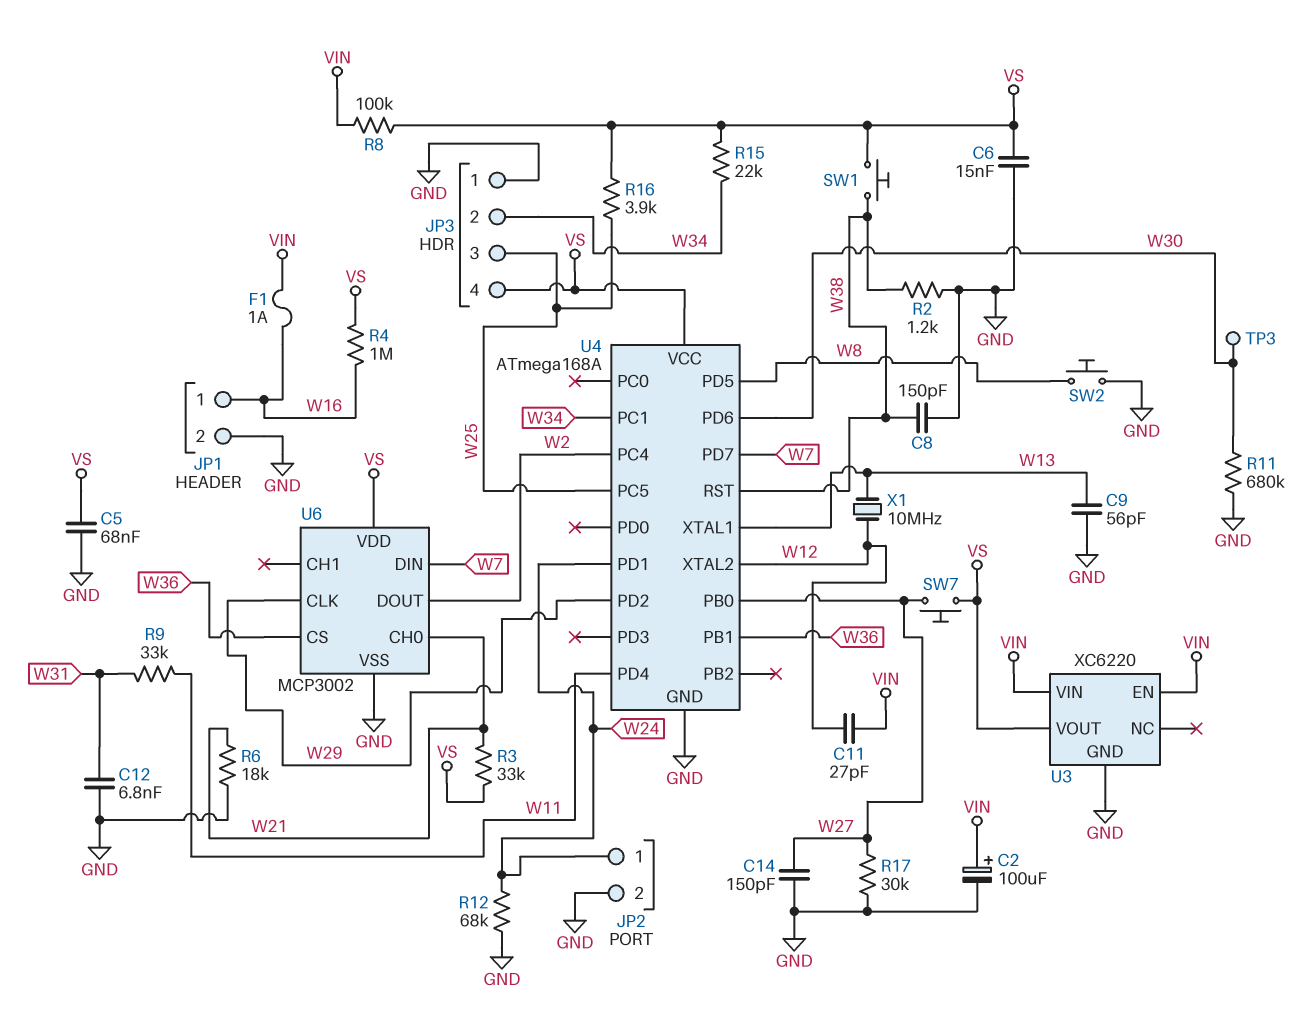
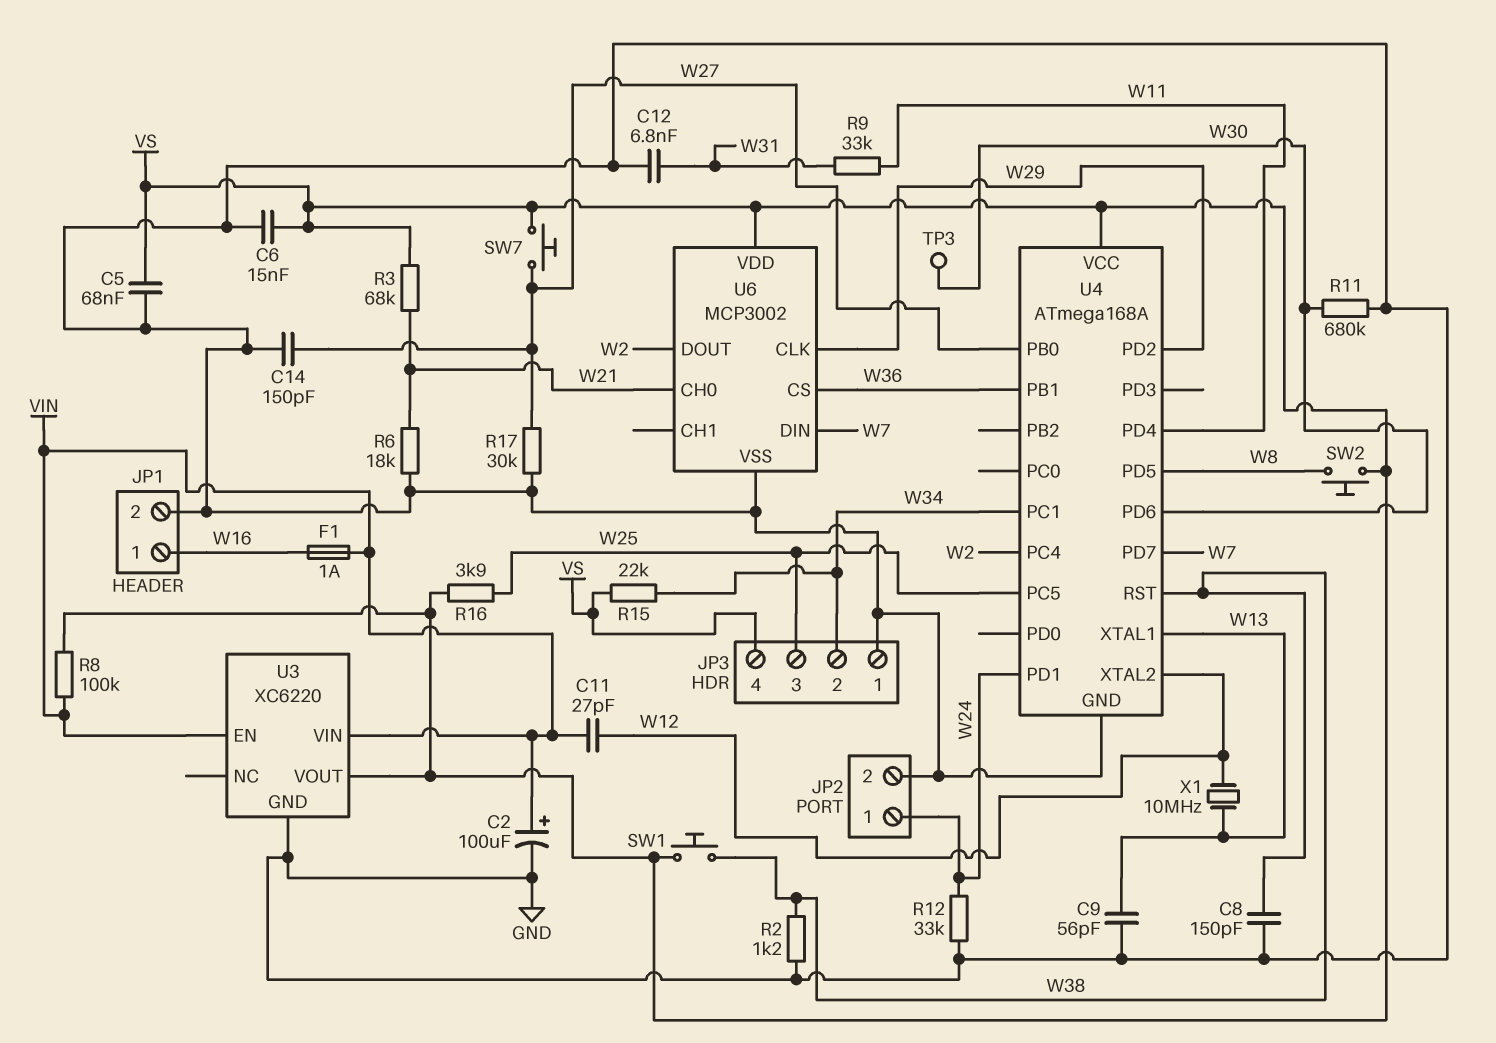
R3: 33k (VS, W21) -> 68k (VS, W21)
R4: 1M (VS, W16) -> none
R12: 68k (GND, W24) -> 33k (GND, W24)
SW2: button (GND, W8) -> button (VS, W8)

